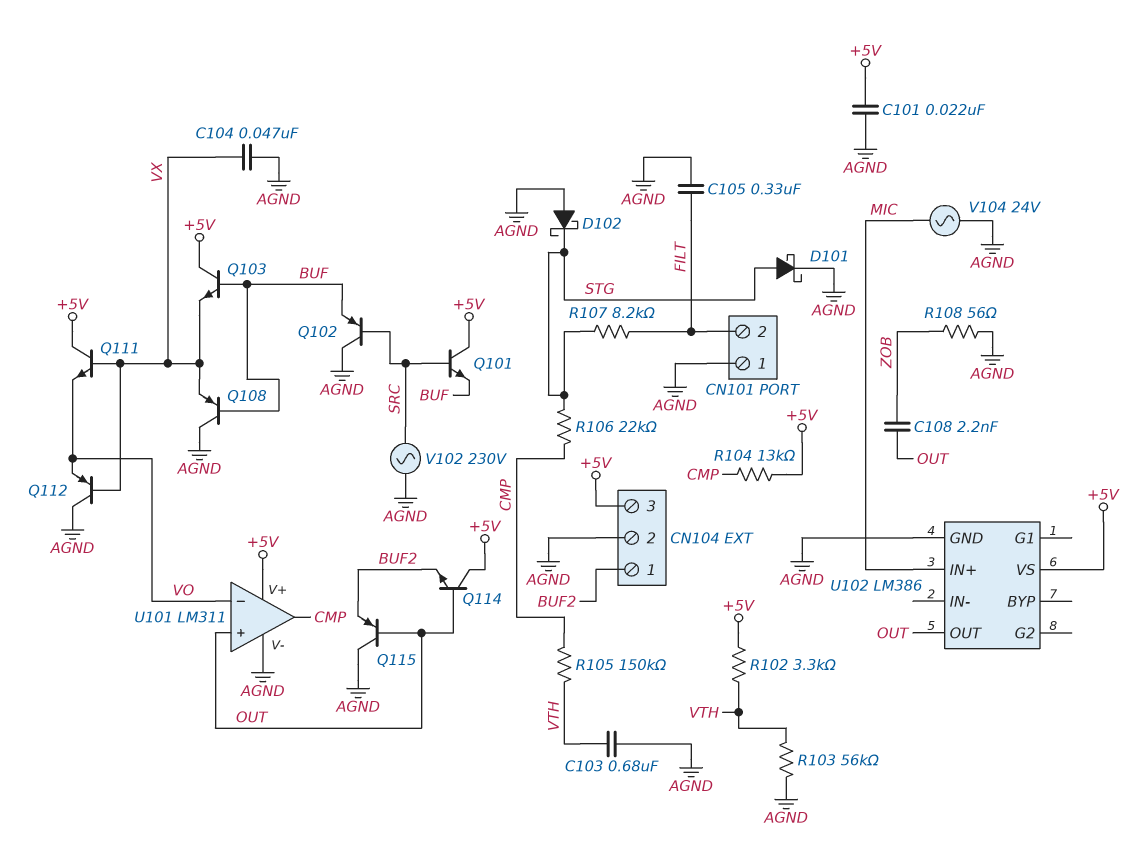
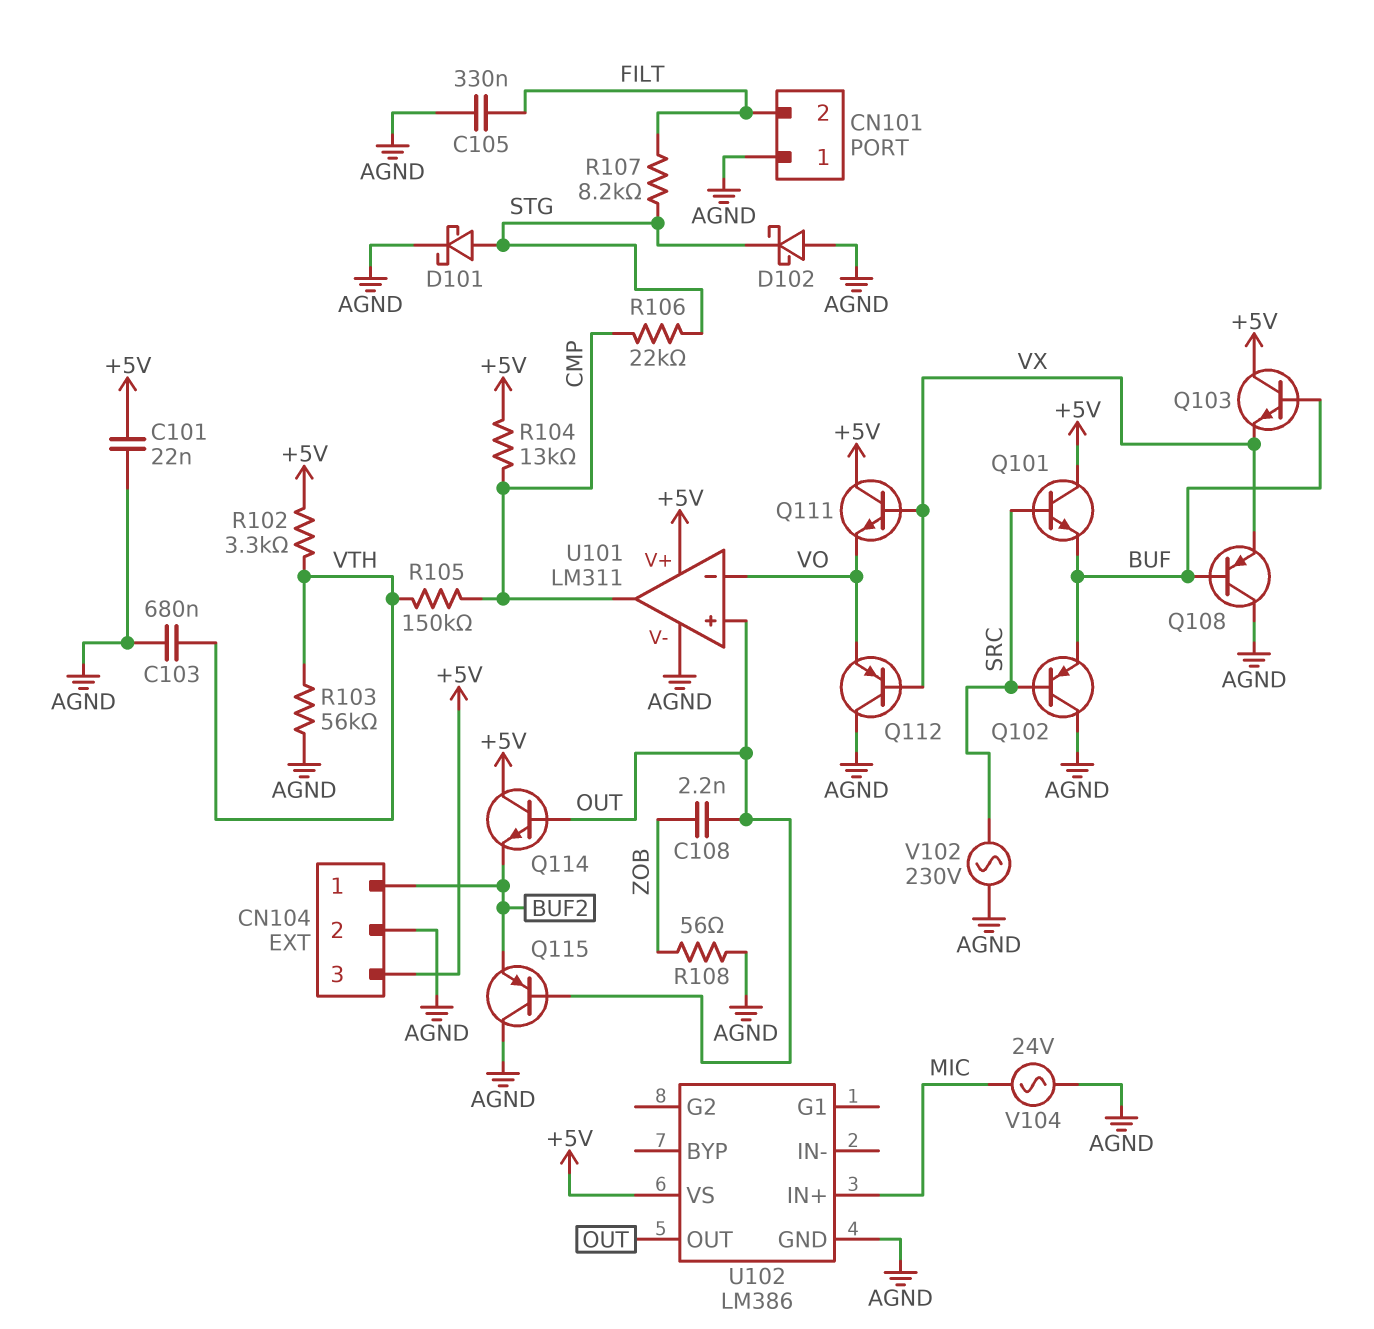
C104: 47nF (AGND, VX) -> none

